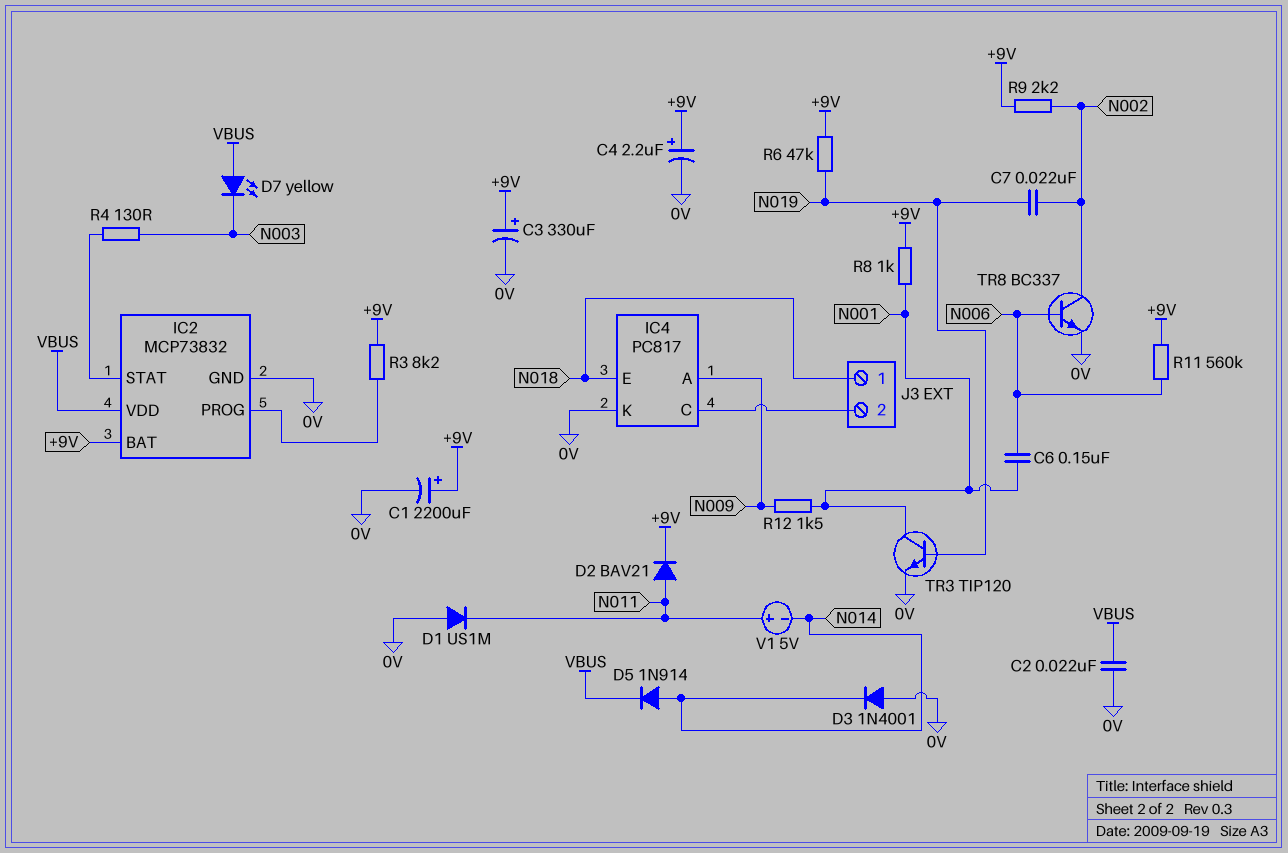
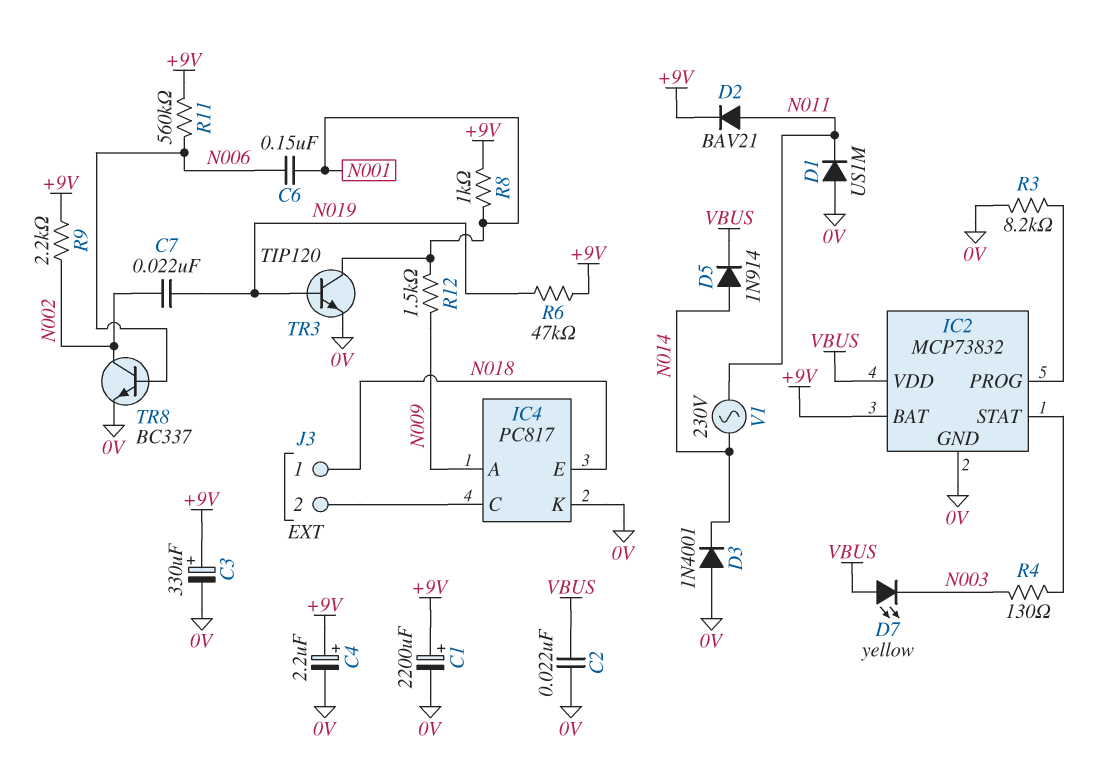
R3: 8.2k (+9V, IC2/PROG) -> 8.2k (0V, IC2/PROG)
V1: 5V (plus N011, minus N014) -> AC 230V (N011, N014)

